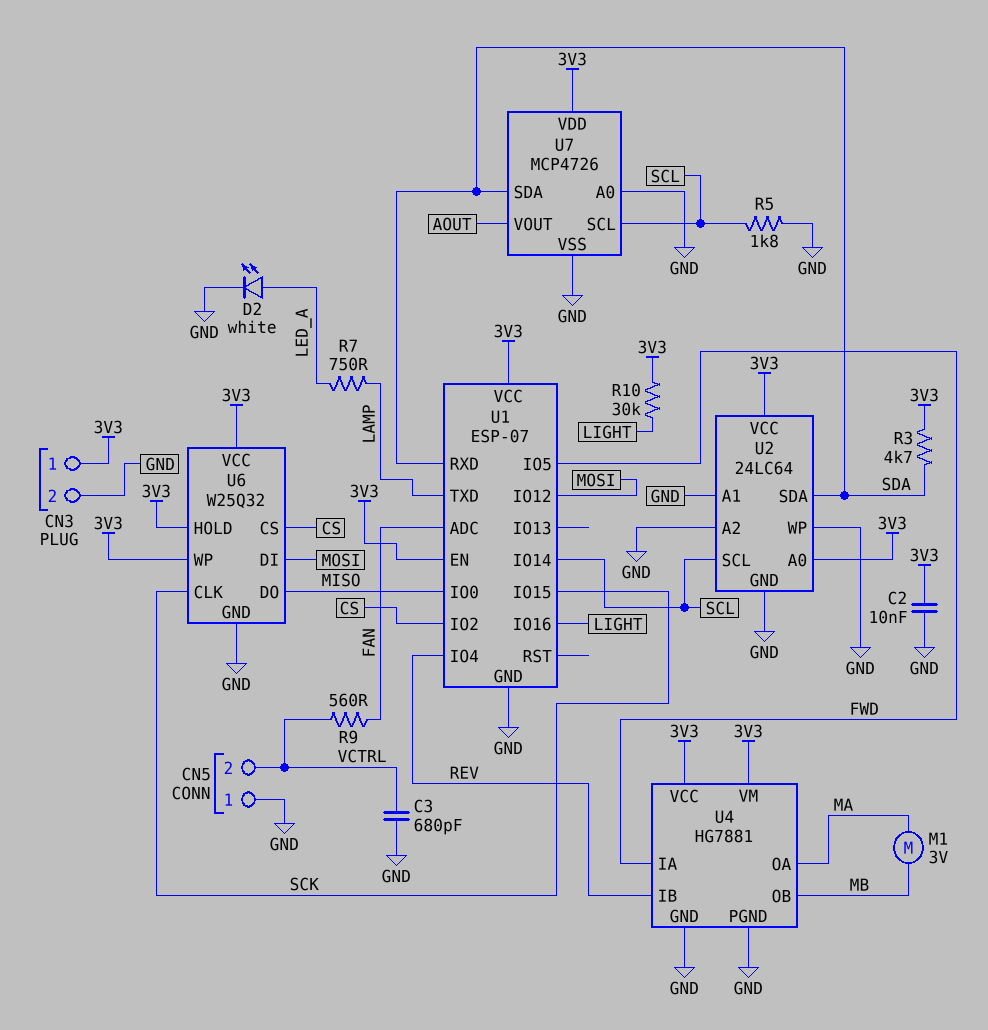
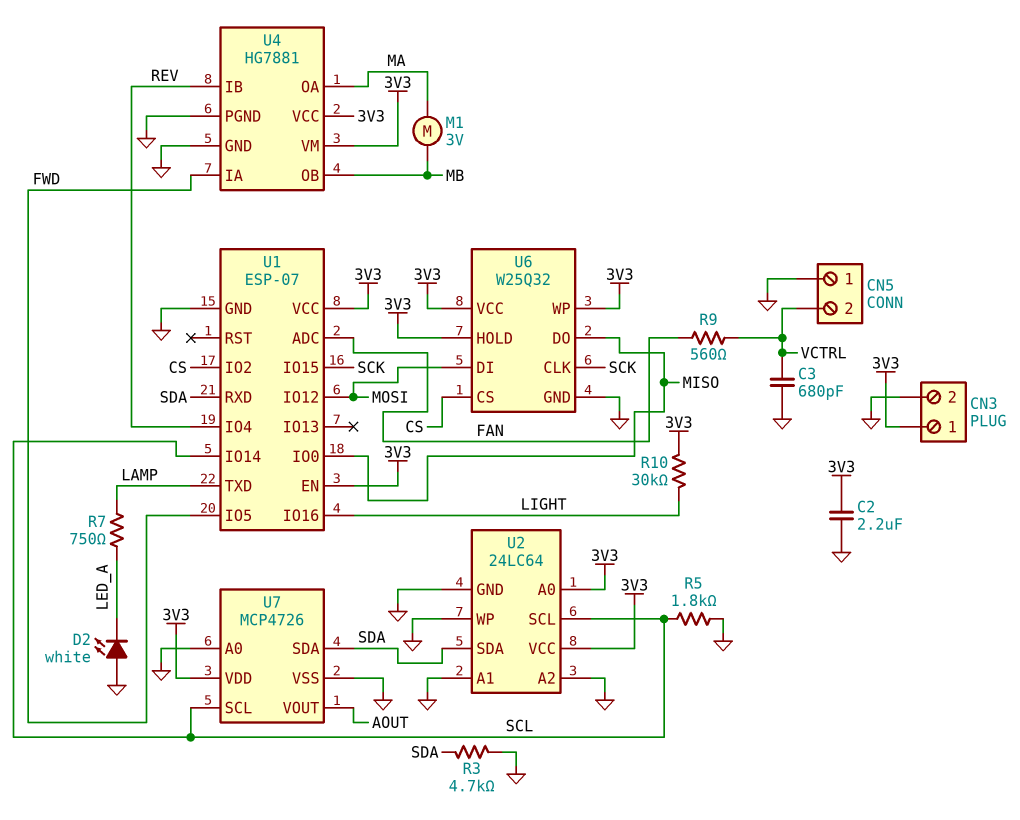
C2: 10nF (3V3, GND) -> 2.2uF (3V3, GND)
D2: LED white (A LED_A, K GND) -> LED white (A GND, K LED_A)
R3: 4.7k (3V3, SDA) -> 4.7k (GND, SDA)

